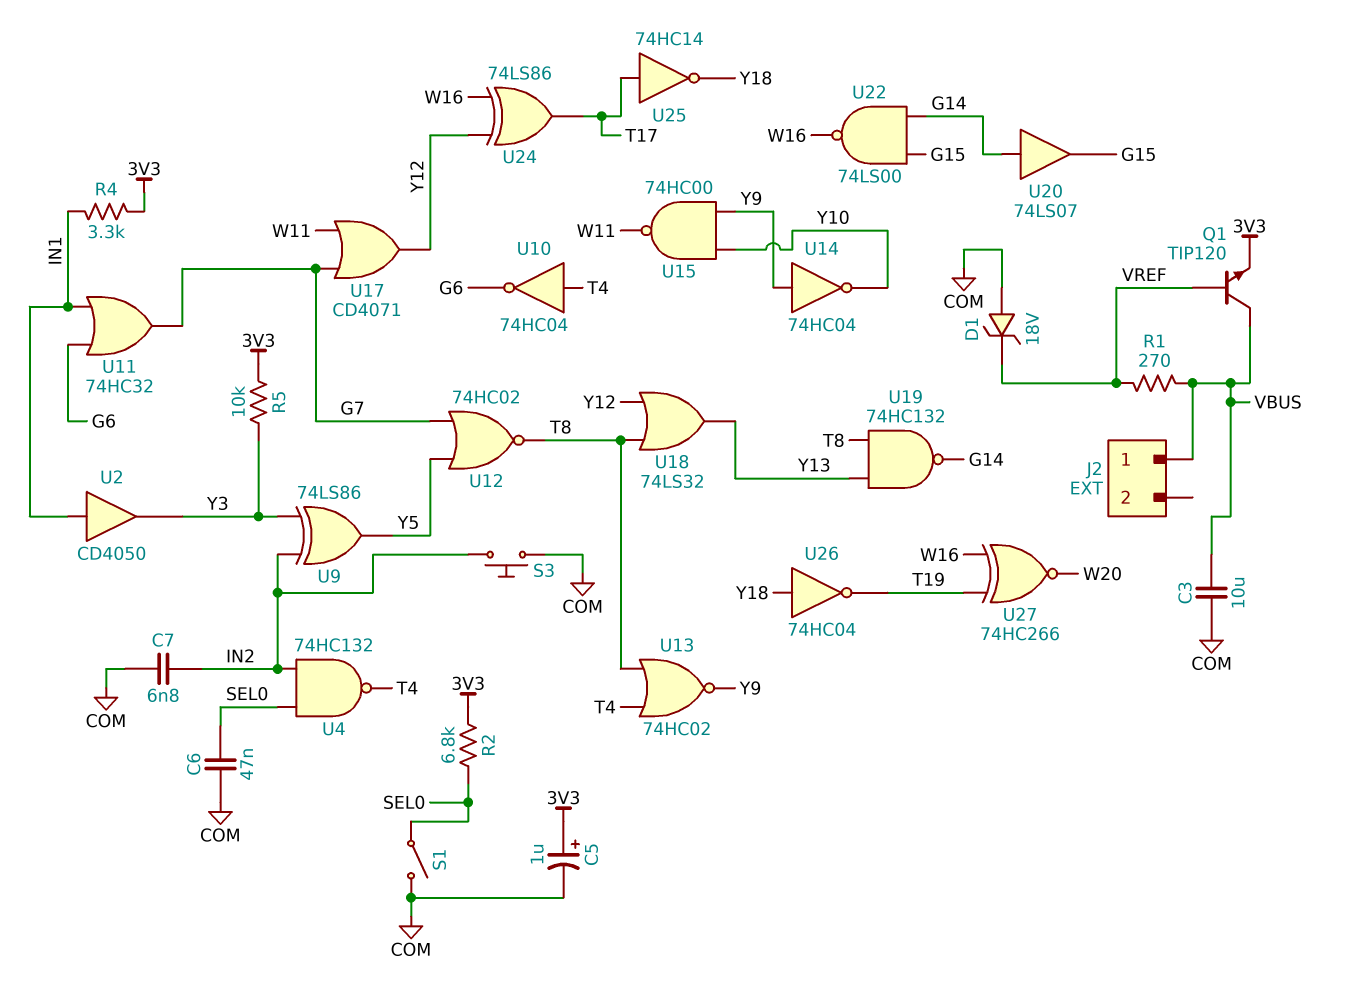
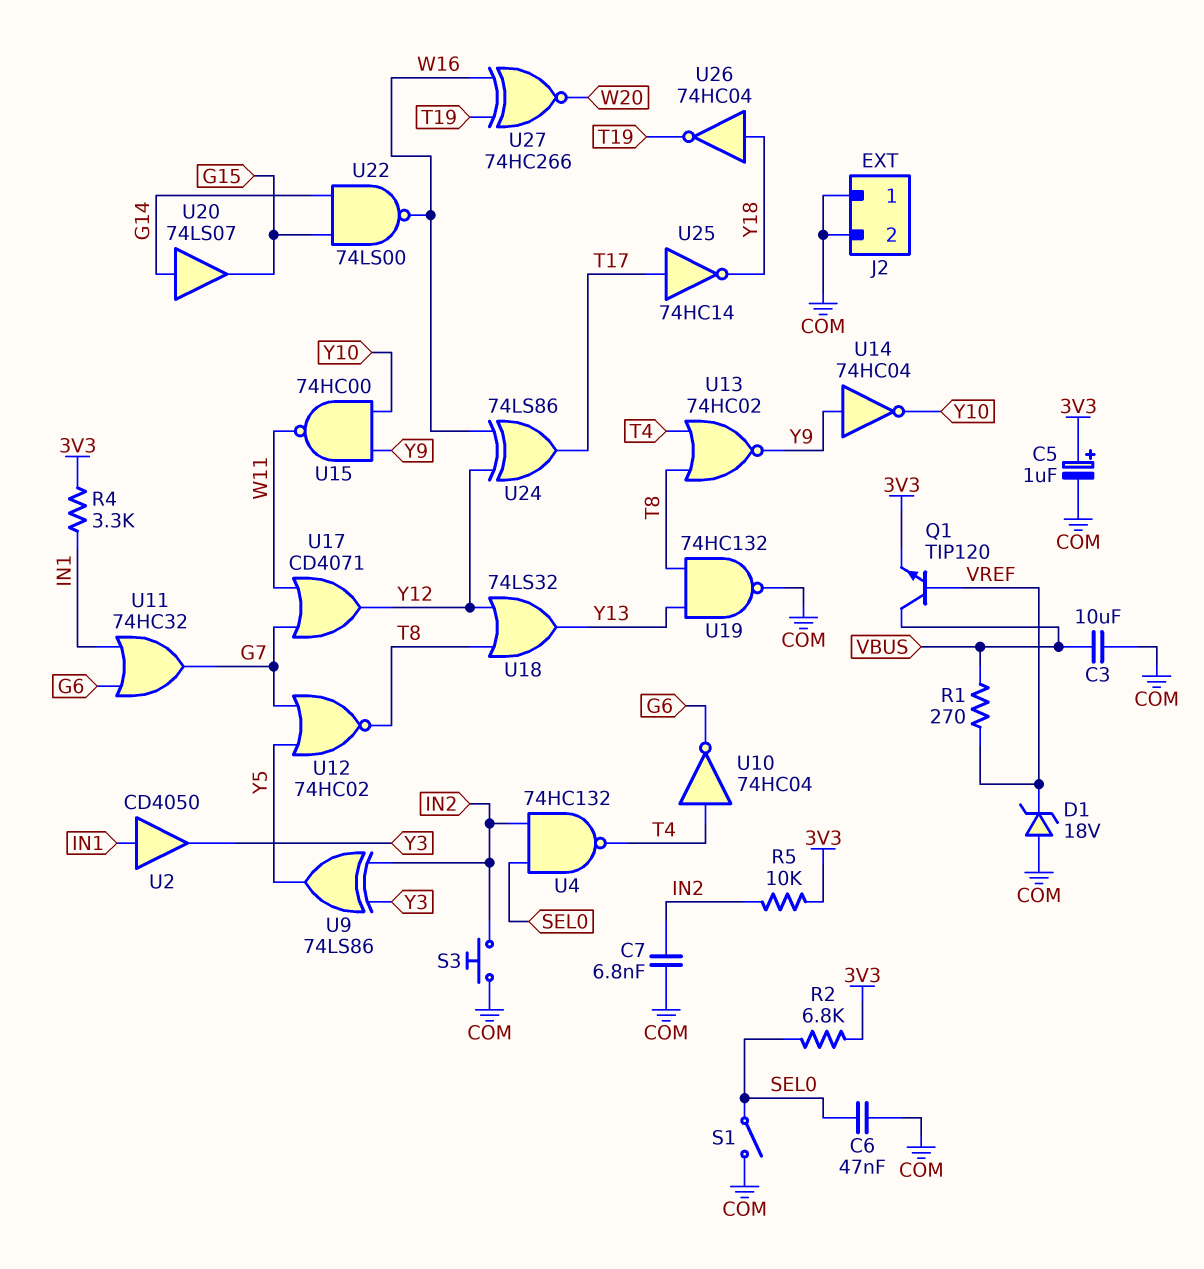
J2 pin 1: VBUS -> COM
J2 pin 2: none -> COM
R5: 10k (3V3, Y3) -> 10k (3V3, IN2)
U19: NAND 74HC132 (in T8, in Y13, out G14) -> NAND 74HC132 (in T8, in Y13, out COM)

